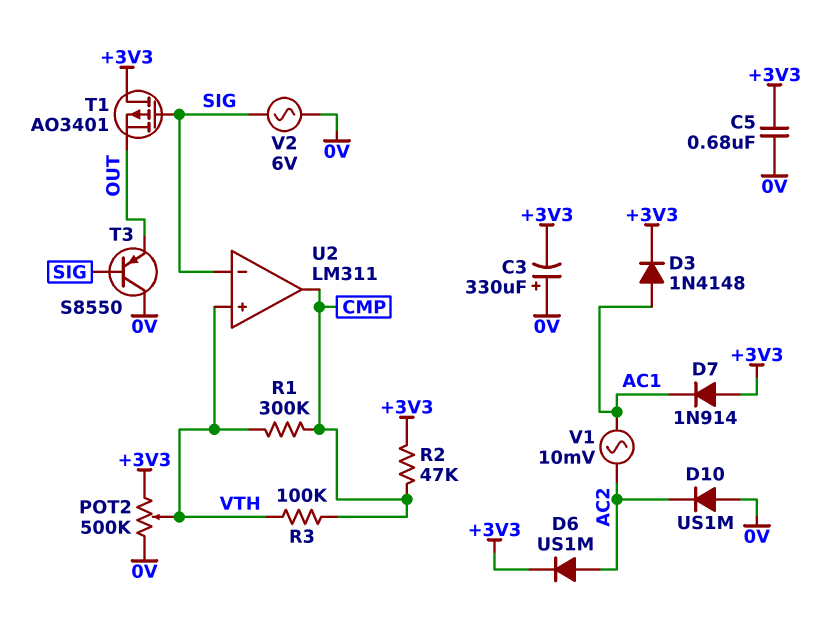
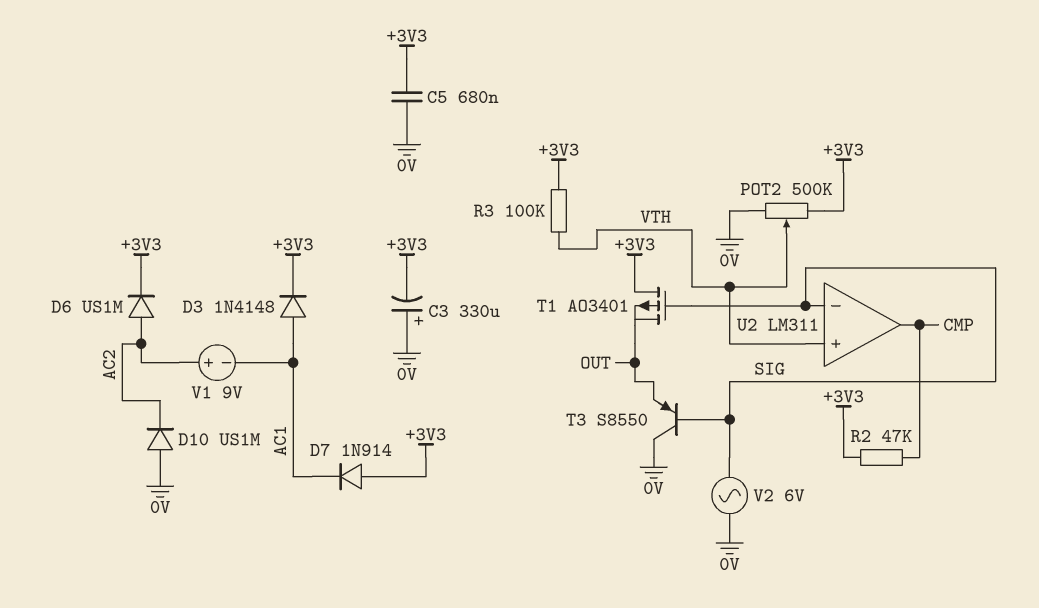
R1: 300k (CMP, VTH) -> none
R3: 100k (CMP, VTH) -> 100k (+3V3, VTH)
V1: AC 10mV (AC1, AC2) -> 9V (plus AC2, minus AC1)

